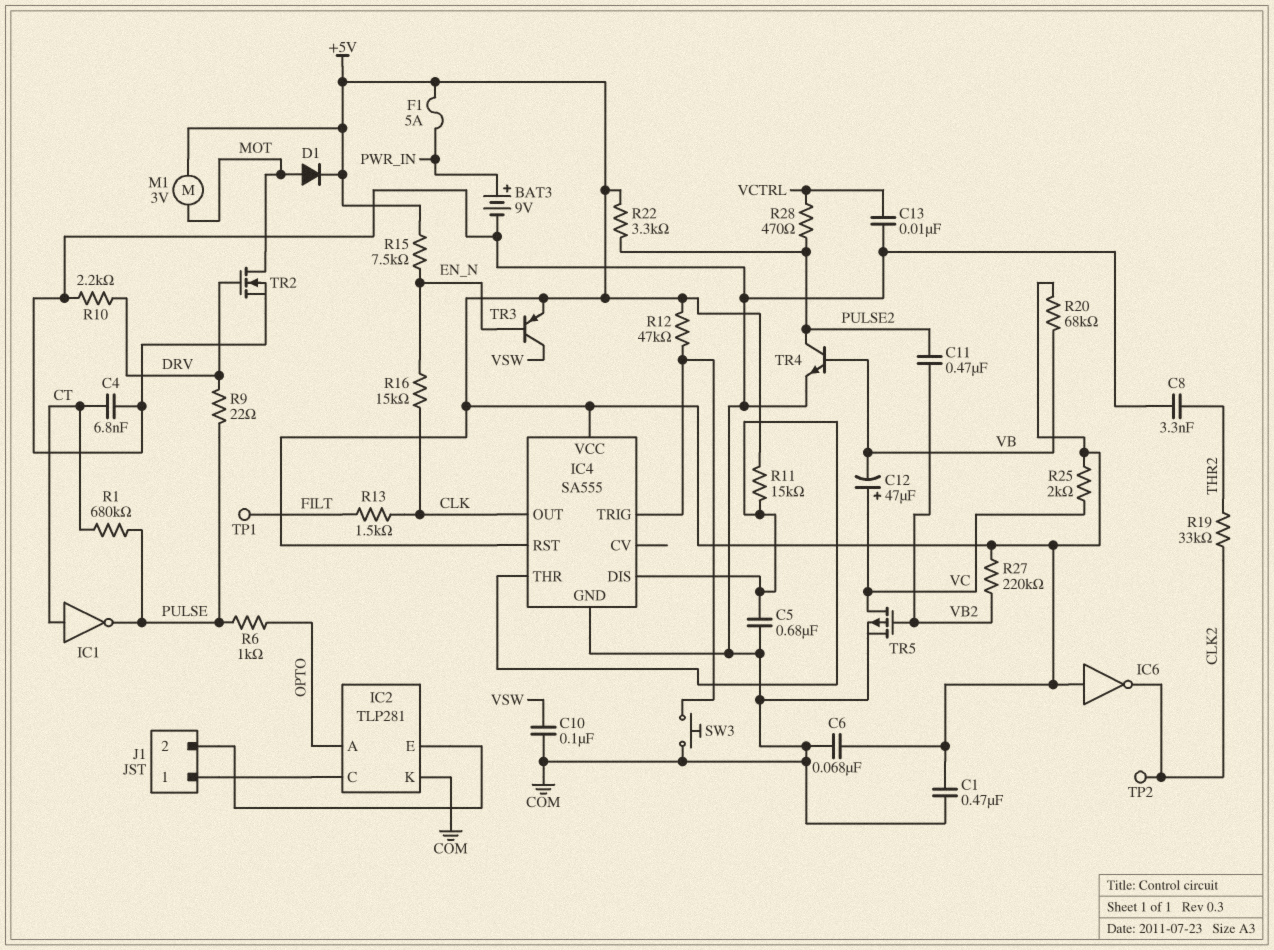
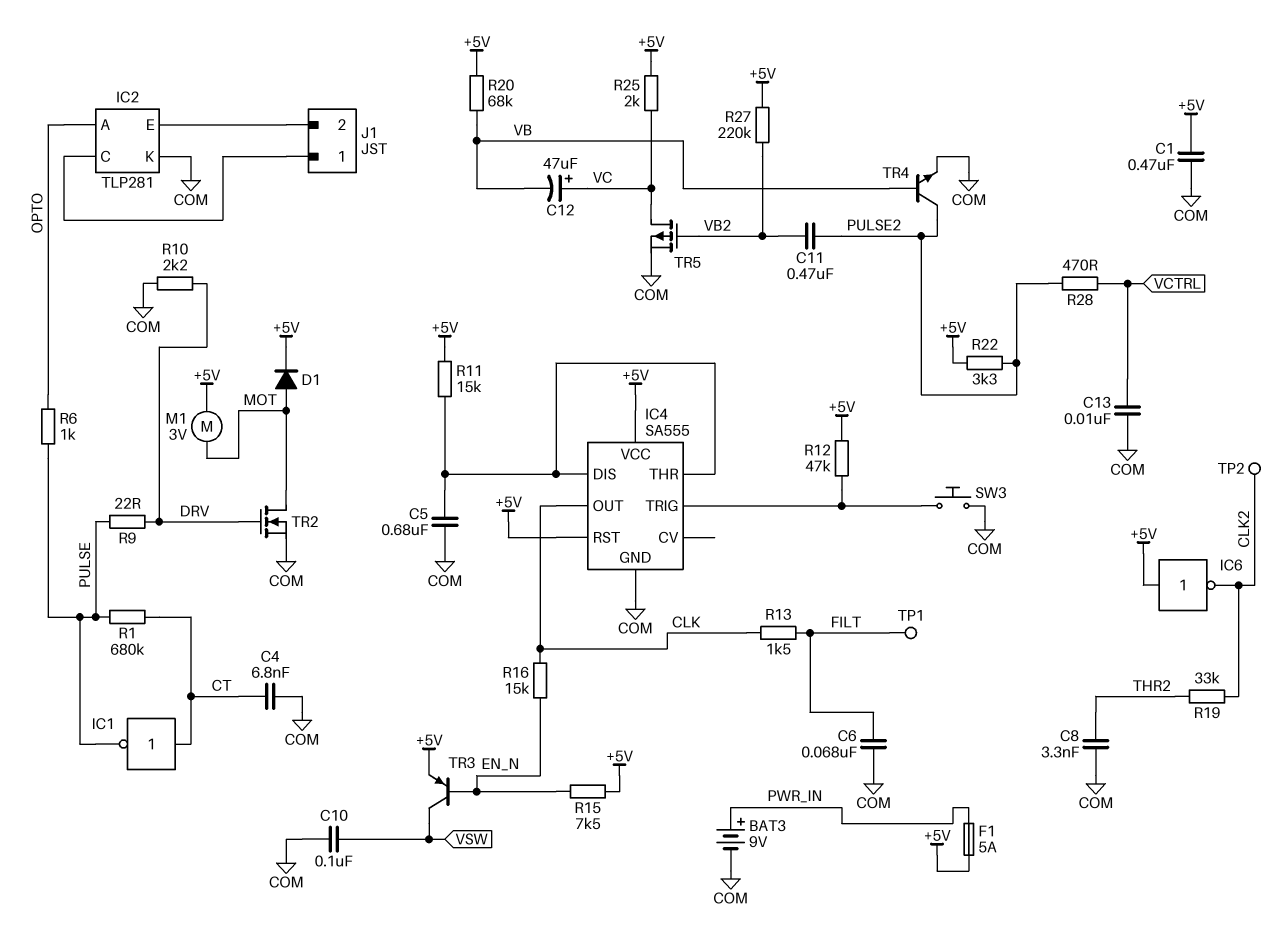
C6: 68nF (+5V, COM) -> 68nF (COM, FILT)

